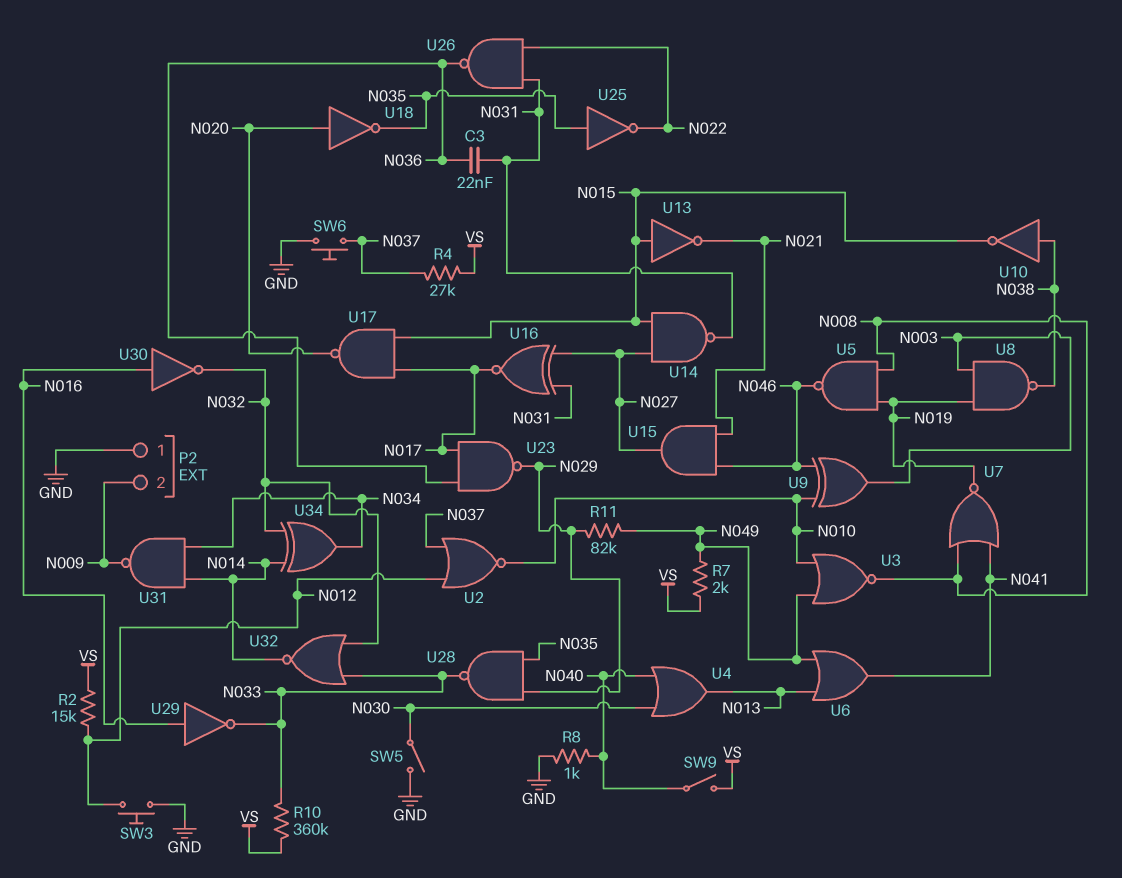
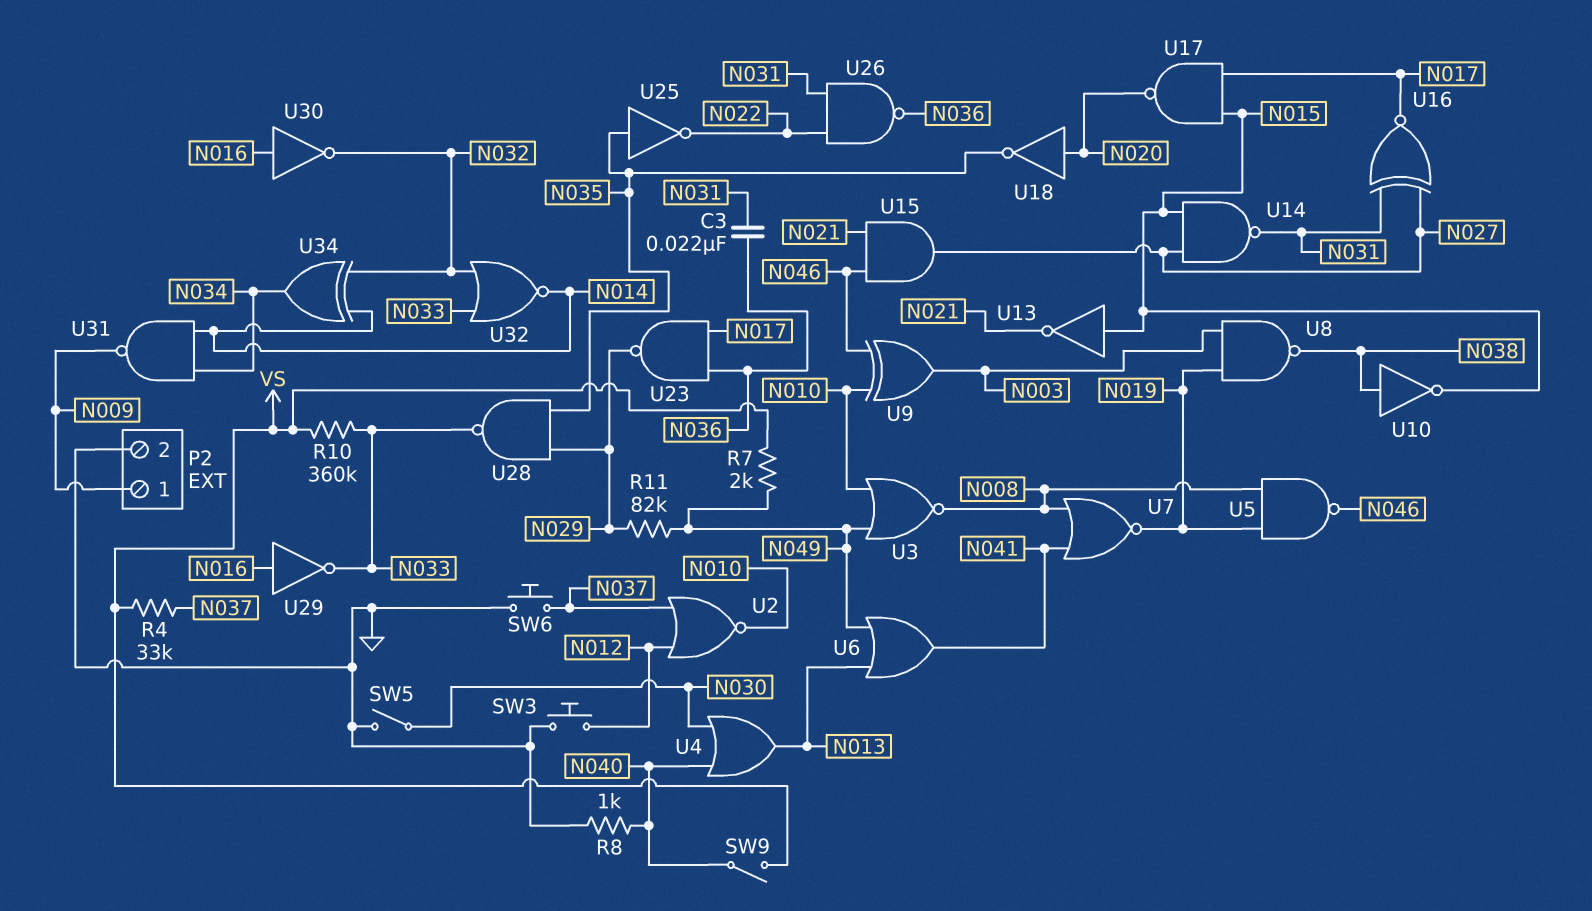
P2 pin 1: GND -> N009
P2 pin 2: N009 -> GND
R2: 15k (N012, VS) -> none
R4: 27k (N037, VS) -> 33k (N037, VS)

